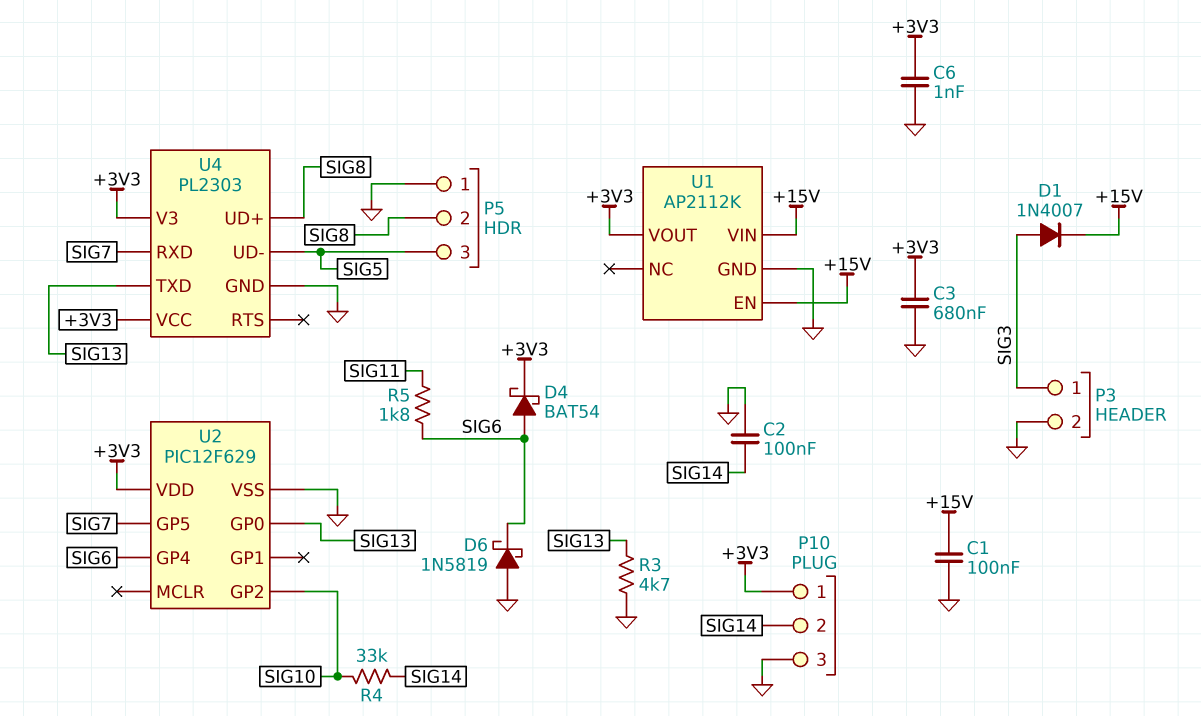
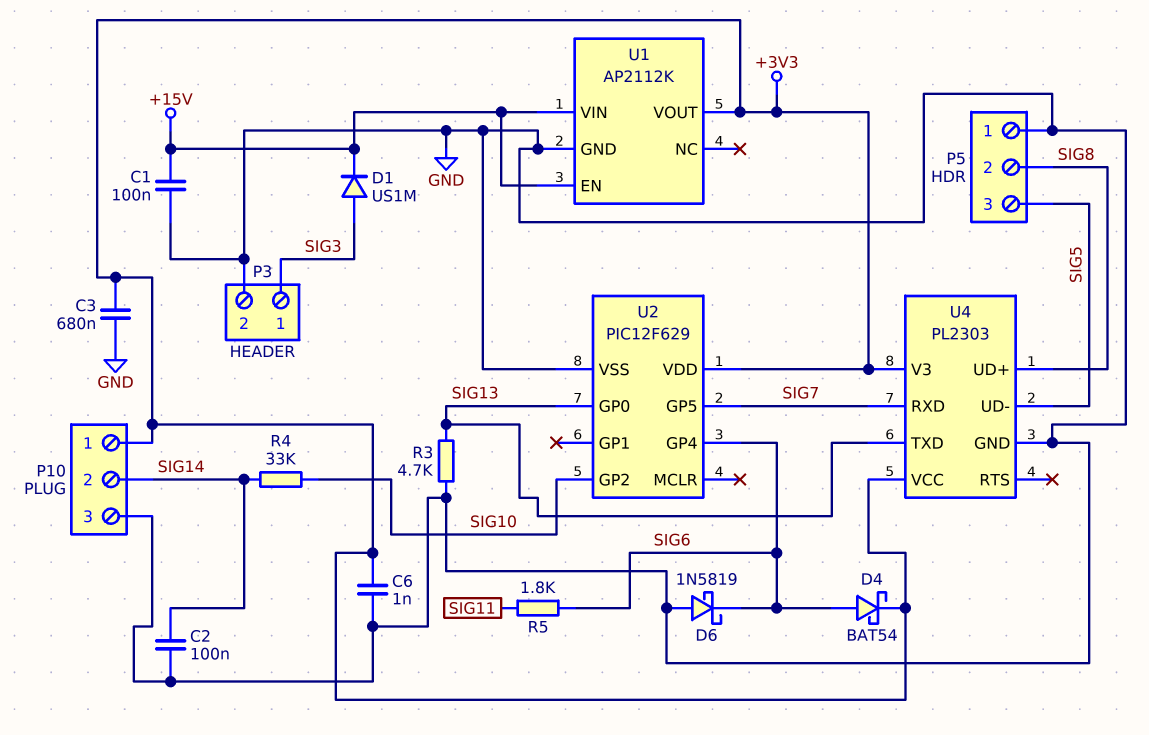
D1: diode 1N4007 (A SIG3, K +15V) -> diode US1M (A SIG3, K +15V)

